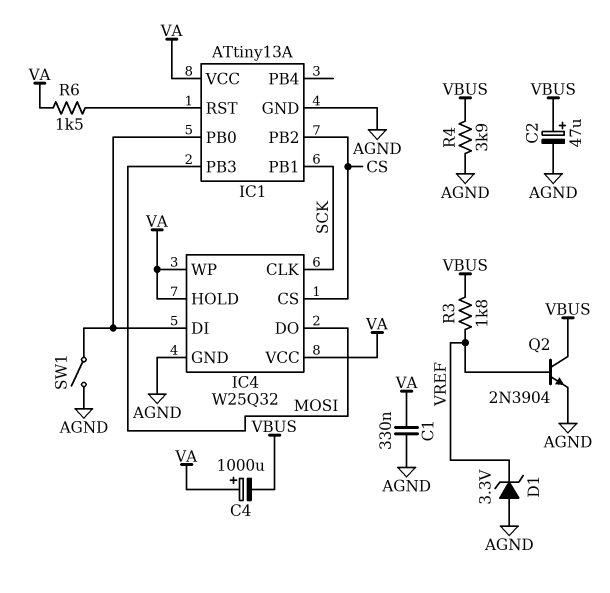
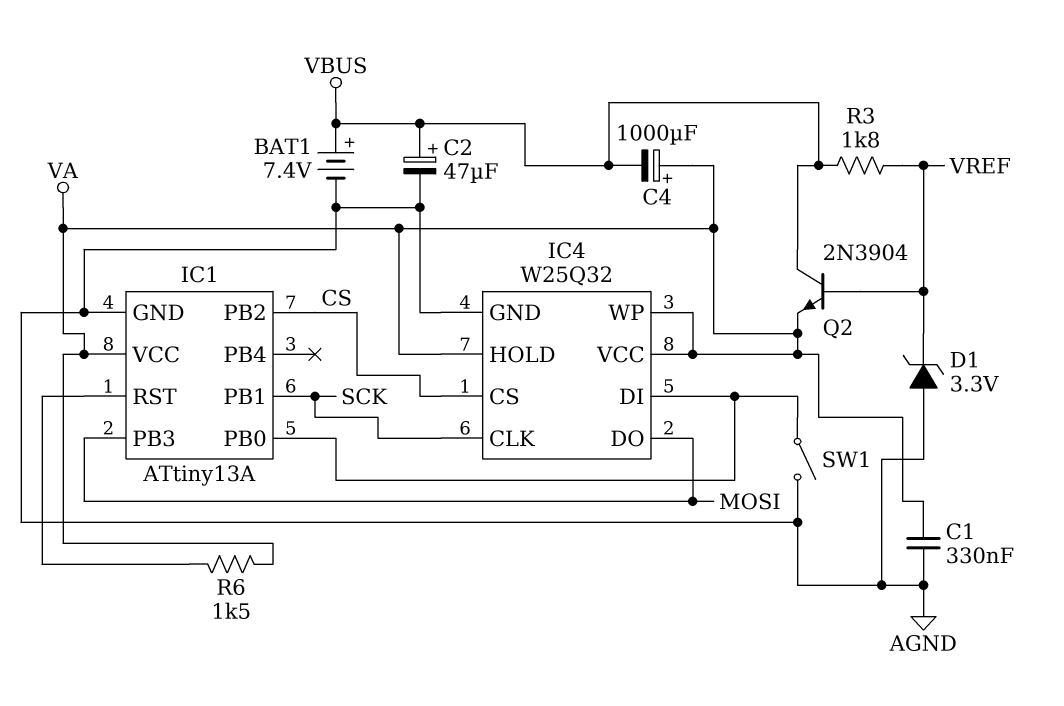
BAT1: none -> 7.4V (plus VBUS, minus AGND)
Q2: NPN 2N3904 (B VREF, C VBUS, E AGND) -> NPN 2N3904 (B VREF, C VBUS, E VA)
R4: 3.9k (AGND, VBUS) -> none

